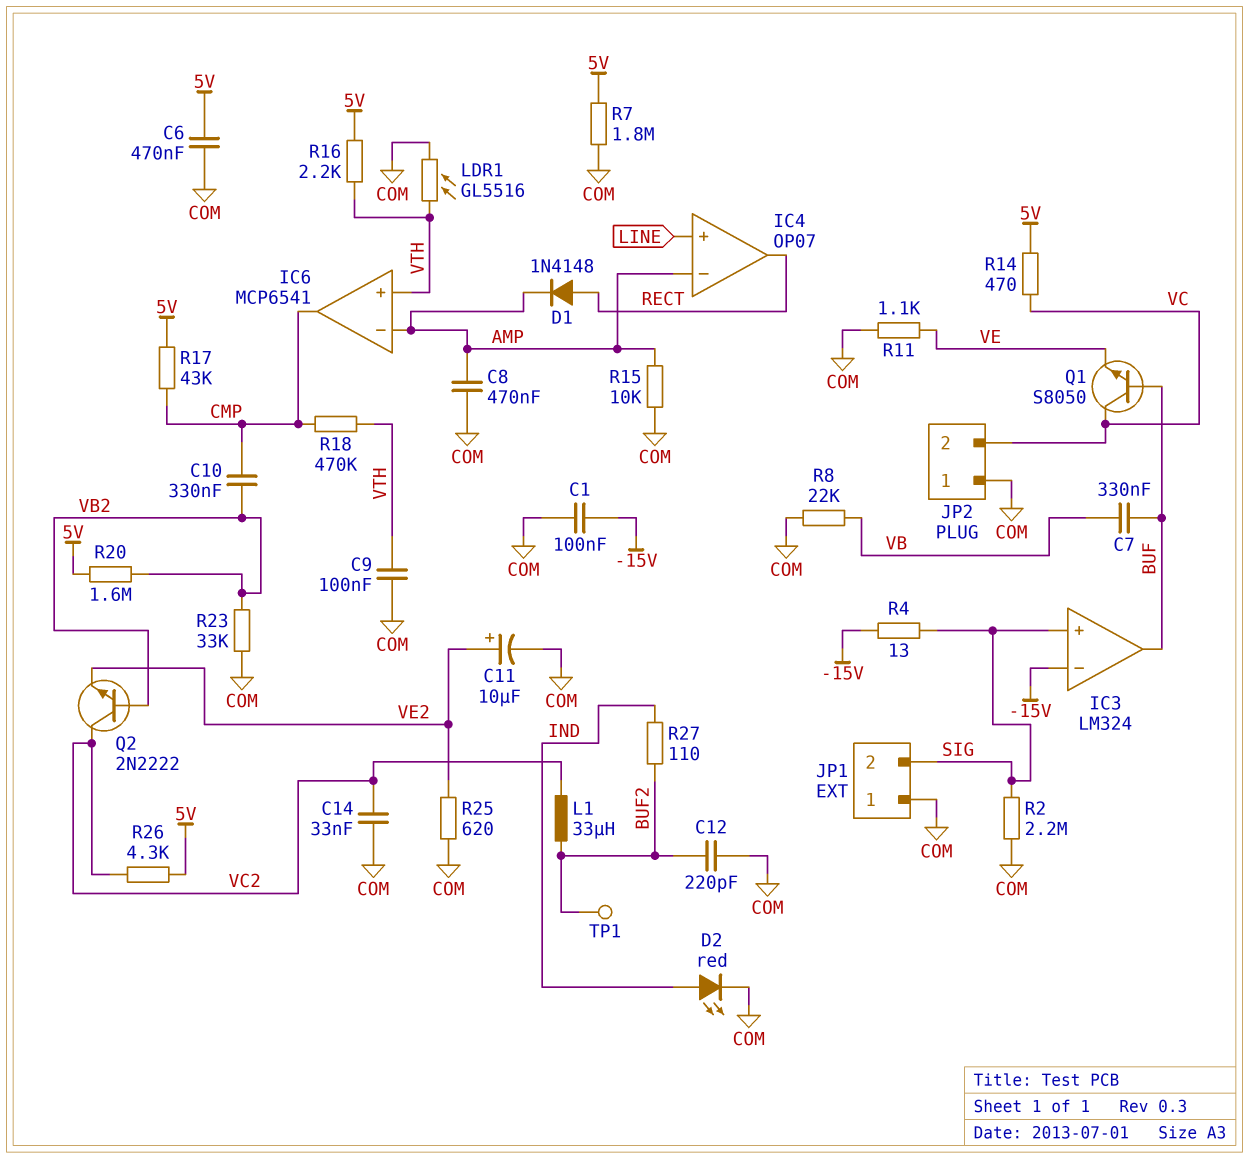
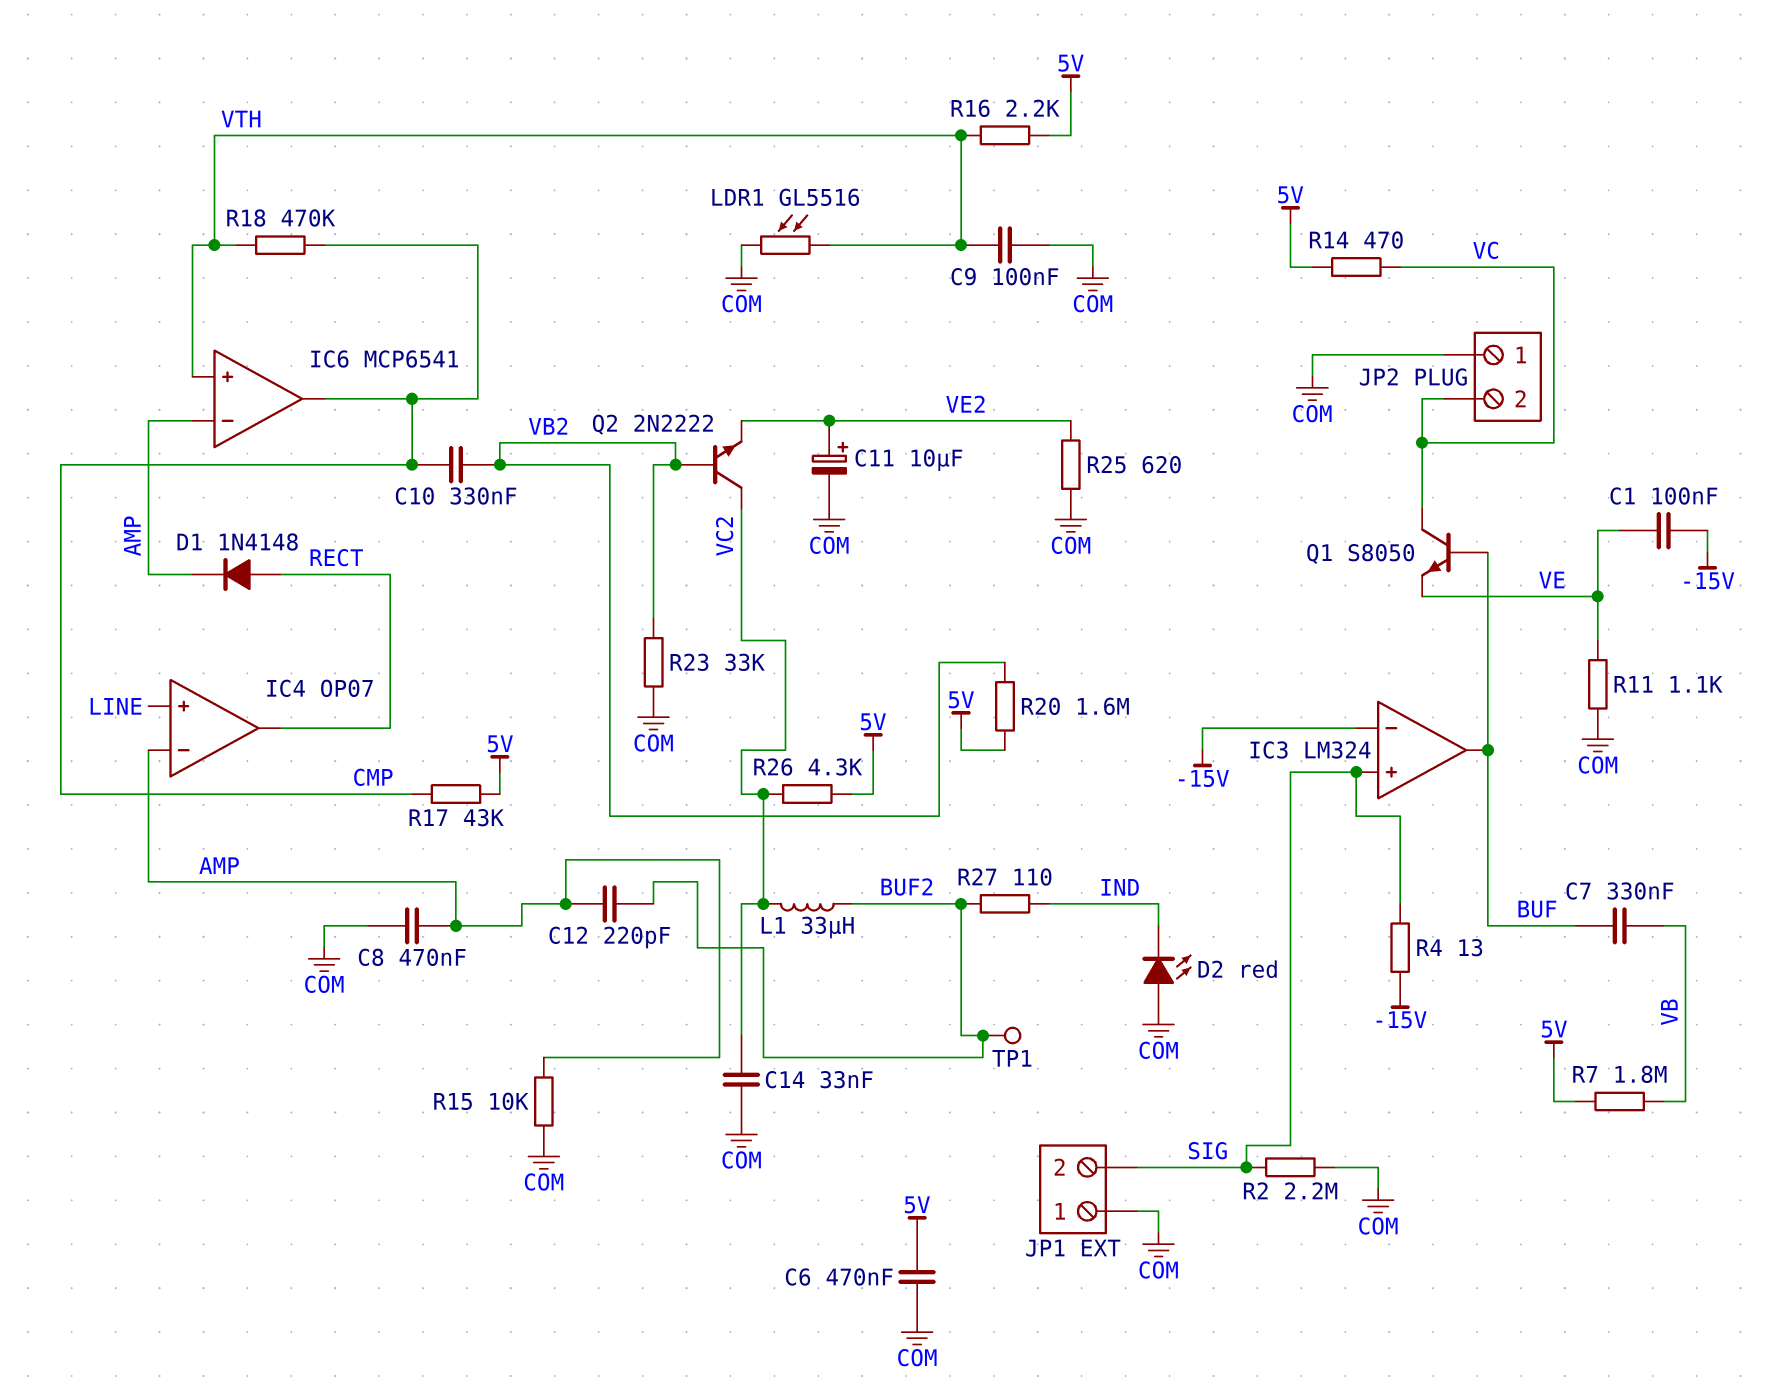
C1: 100nF (-15V, COM) -> 100nF (-15V, VE)
C12: 220pF (BUF2, COM) -> 220pF (AMP, BUF2)
D2: LED red (A IND, K COM) -> LED red (A COM, K IND)
R7: 1.8M (5V, COM) -> 1.8M (5V, VB)
R8: 22k (COM, VB) -> none

